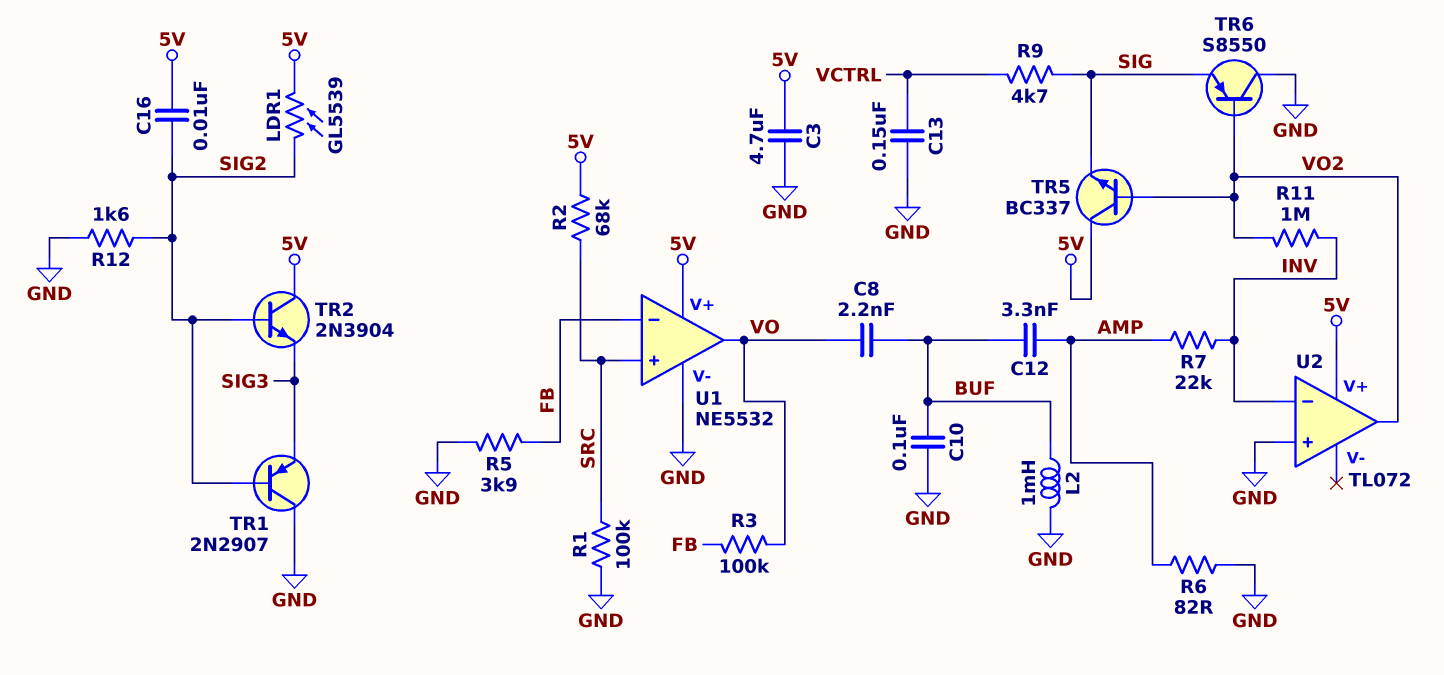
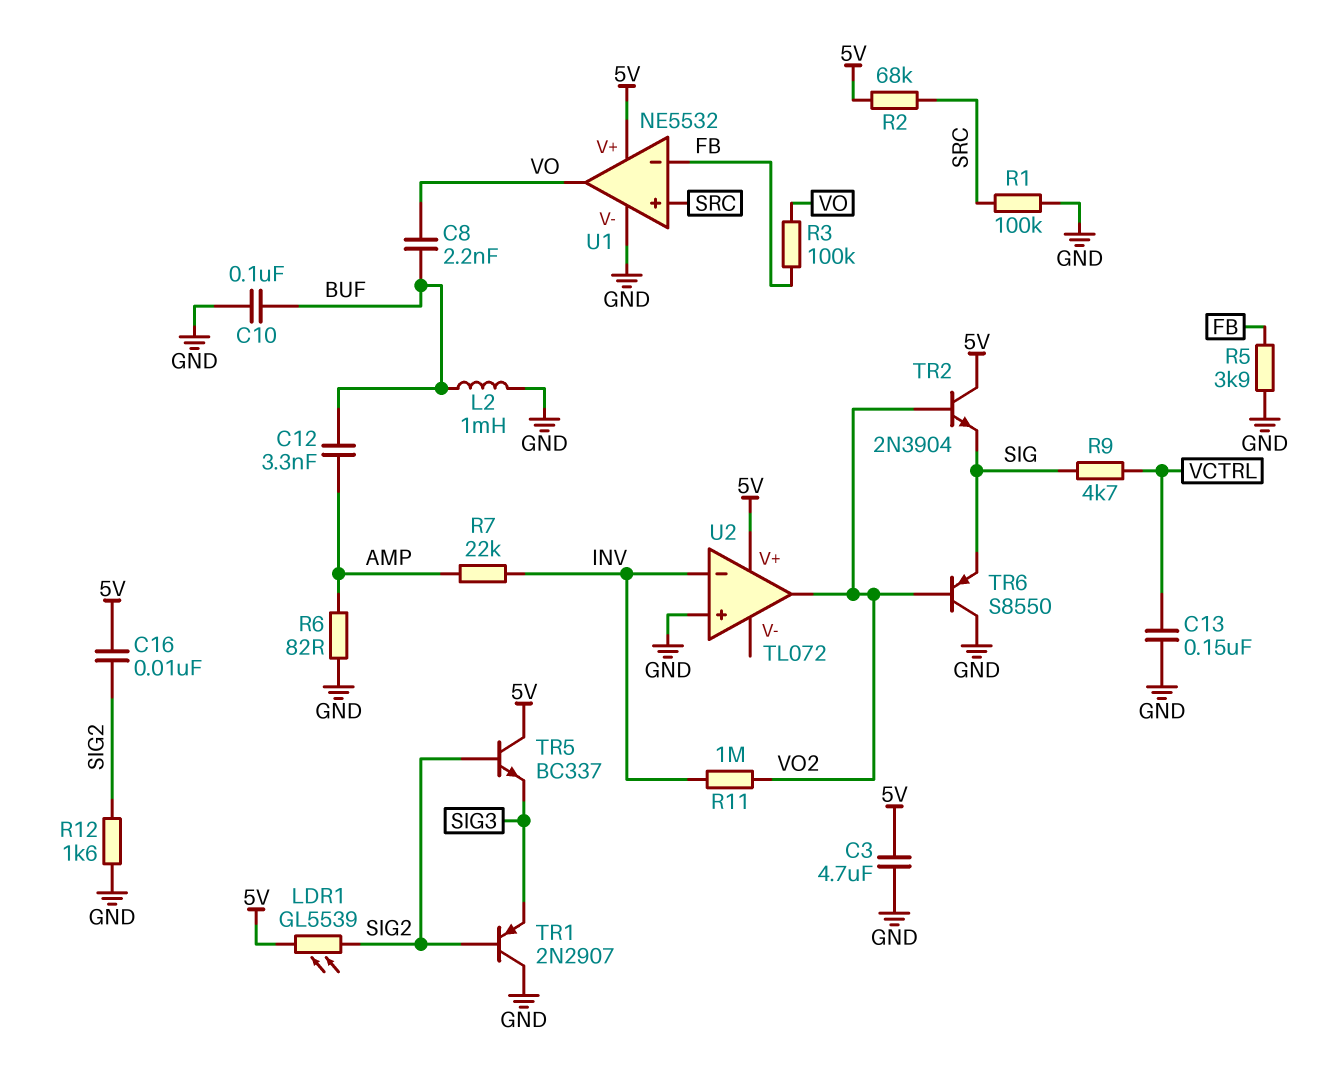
TR2: NPN 2N3904 (B SIG2, C 5V, E SIG3) -> NPN 2N3904 (B VO2, C 5V, E SIG)
TR5: NPN BC337 (B VO2, C 5V, E SIG) -> NPN BC337 (B SIG2, C 5V, E SIG3)

